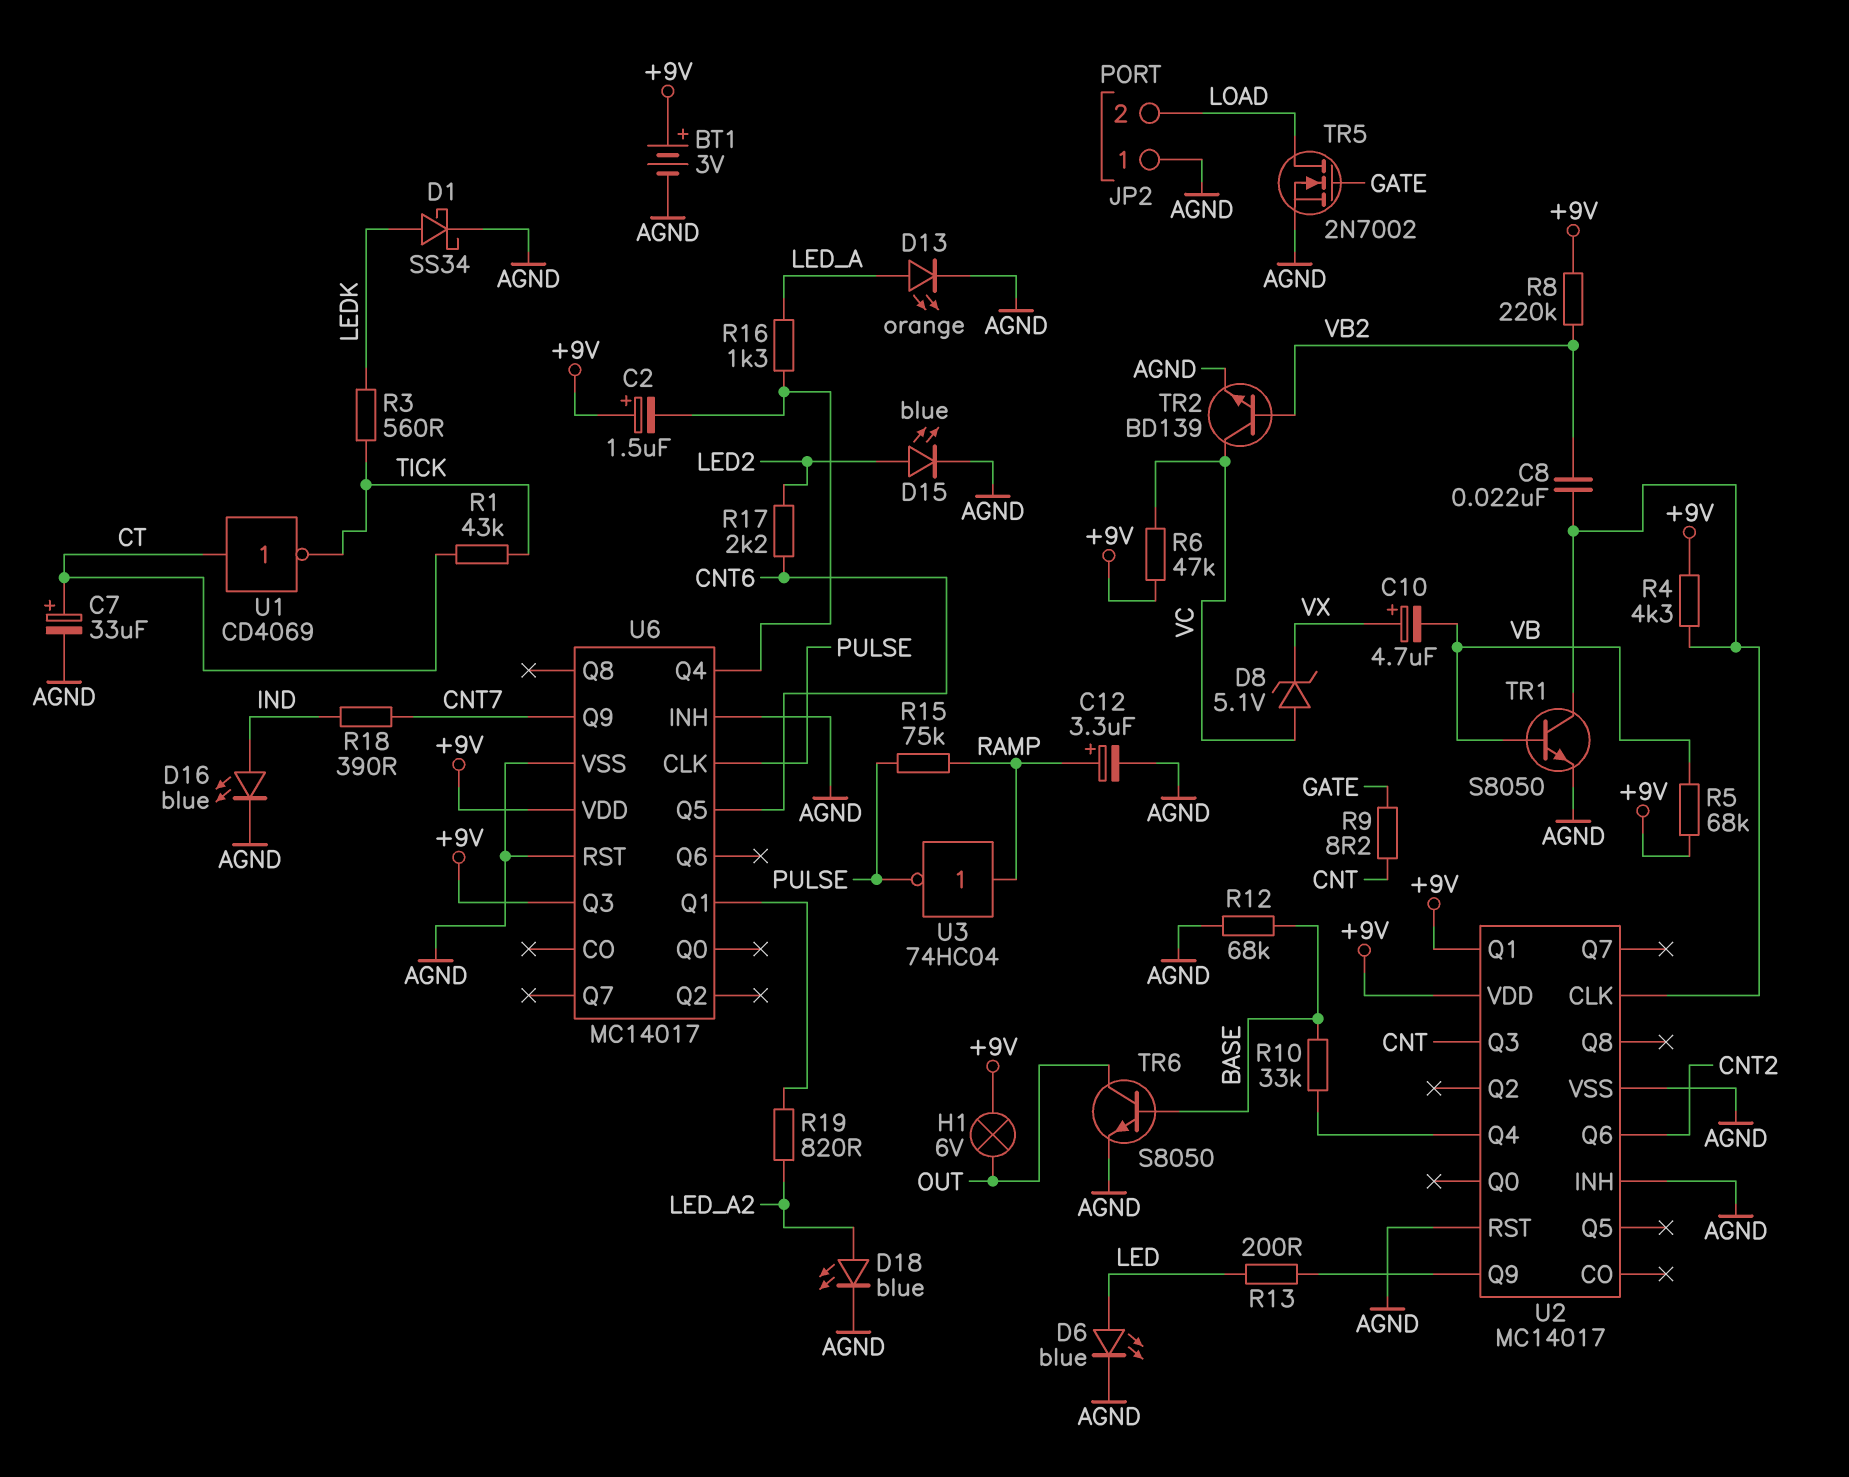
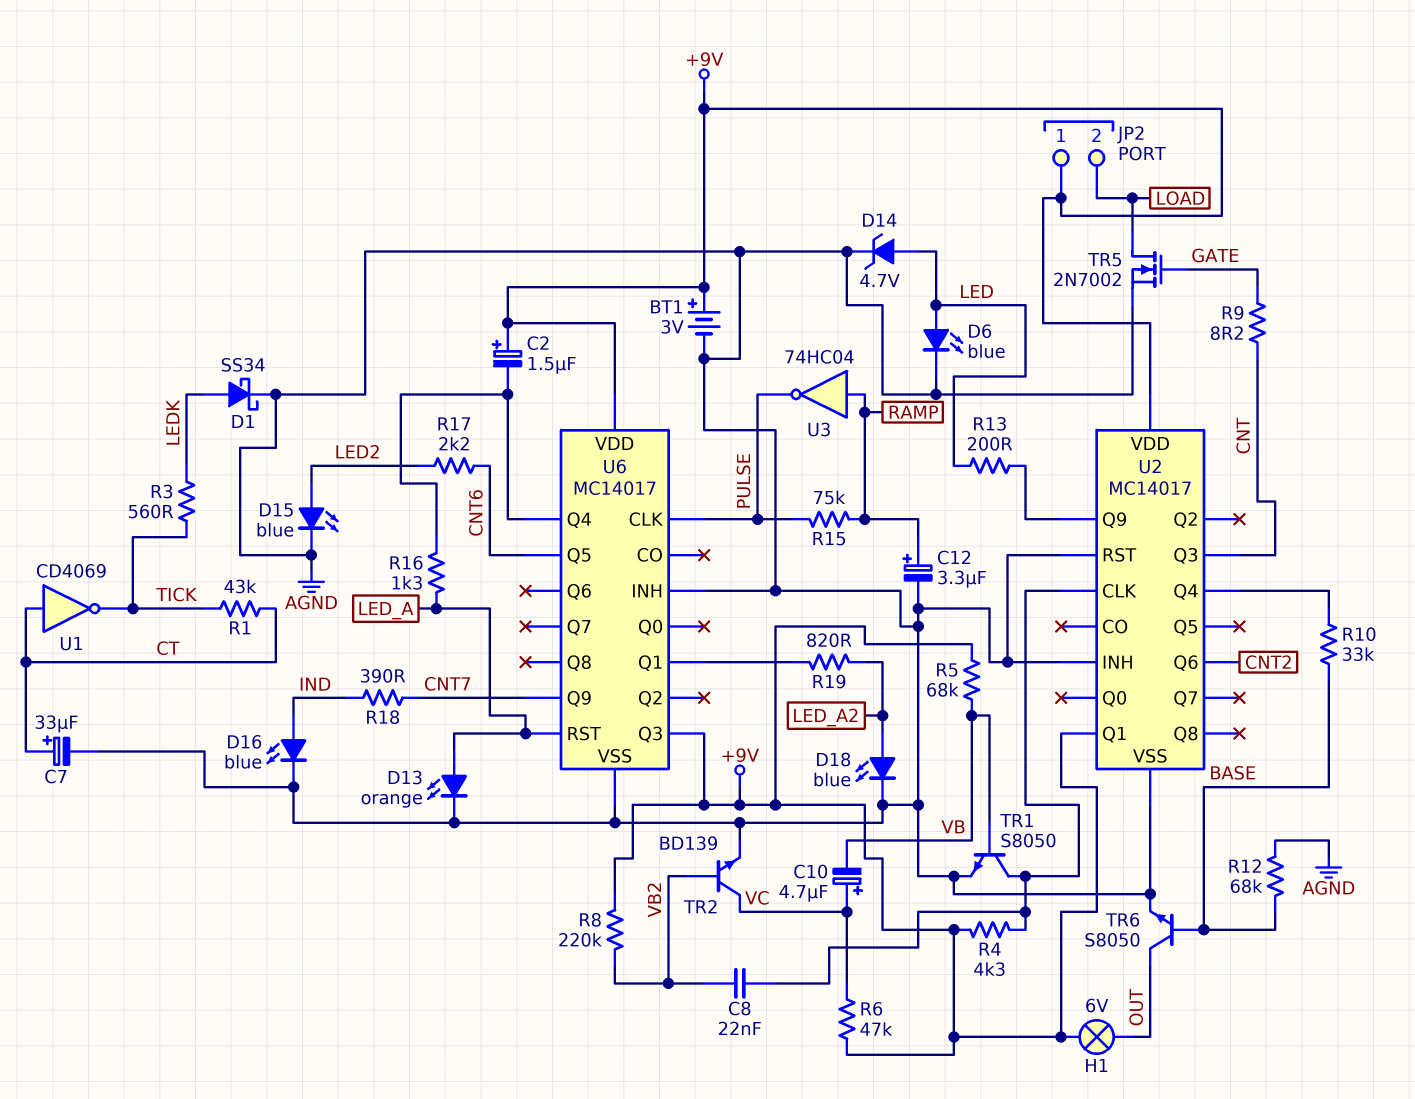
C10: 4.7uF (plus VX, minus VB) -> 4.7uF (plus VC, minus VB)
D8: zener 5.1V (A VC, K VX) -> none
D14: none -> zener 4.7V (A LED, K AGND)
JP2 pin 1: AGND -> +9V
U6 pin RST: AGND -> LED_A

